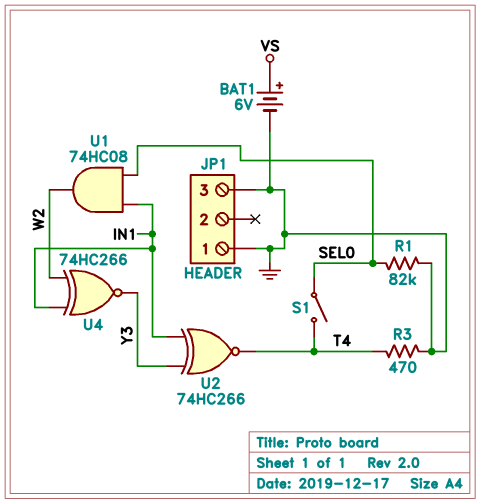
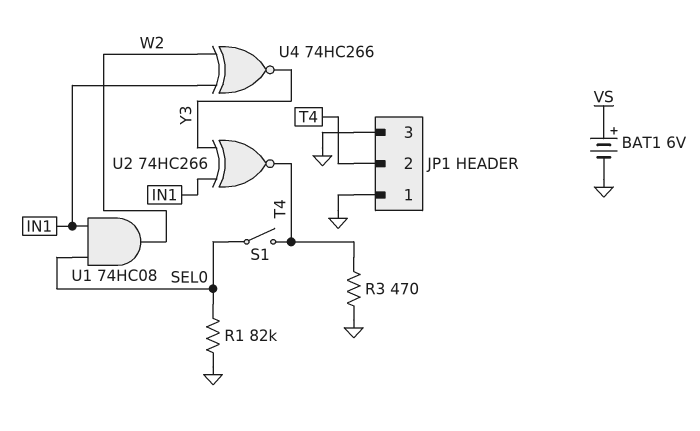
JP1 pin 2: none -> T4

